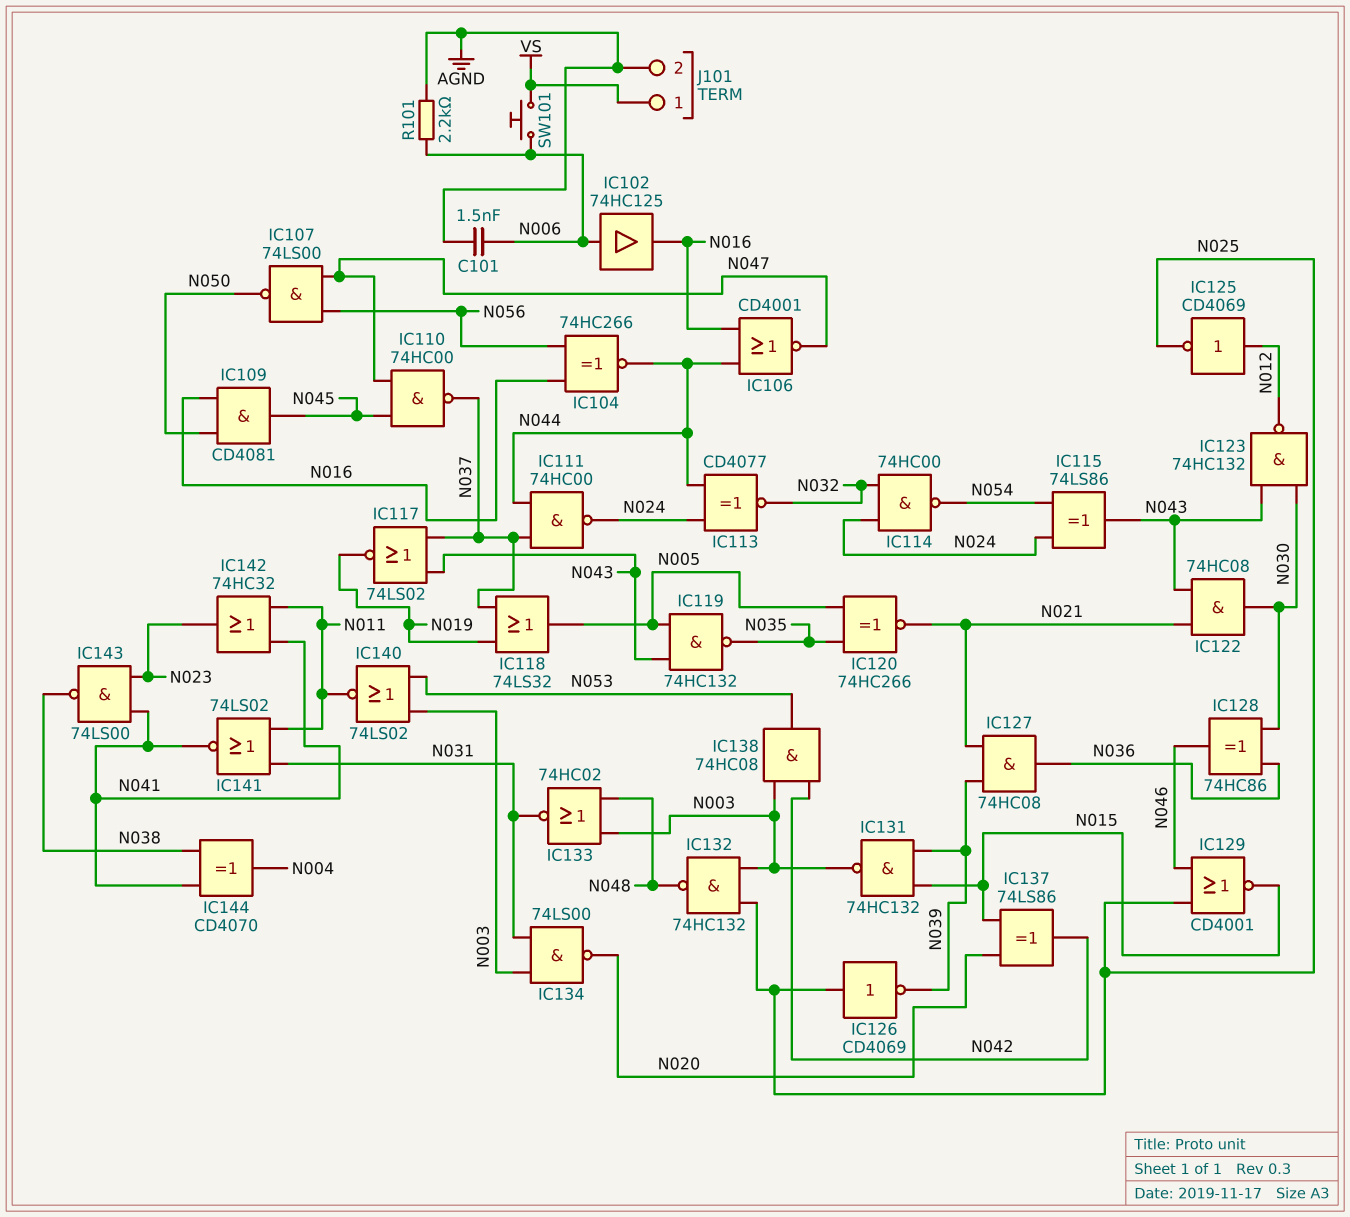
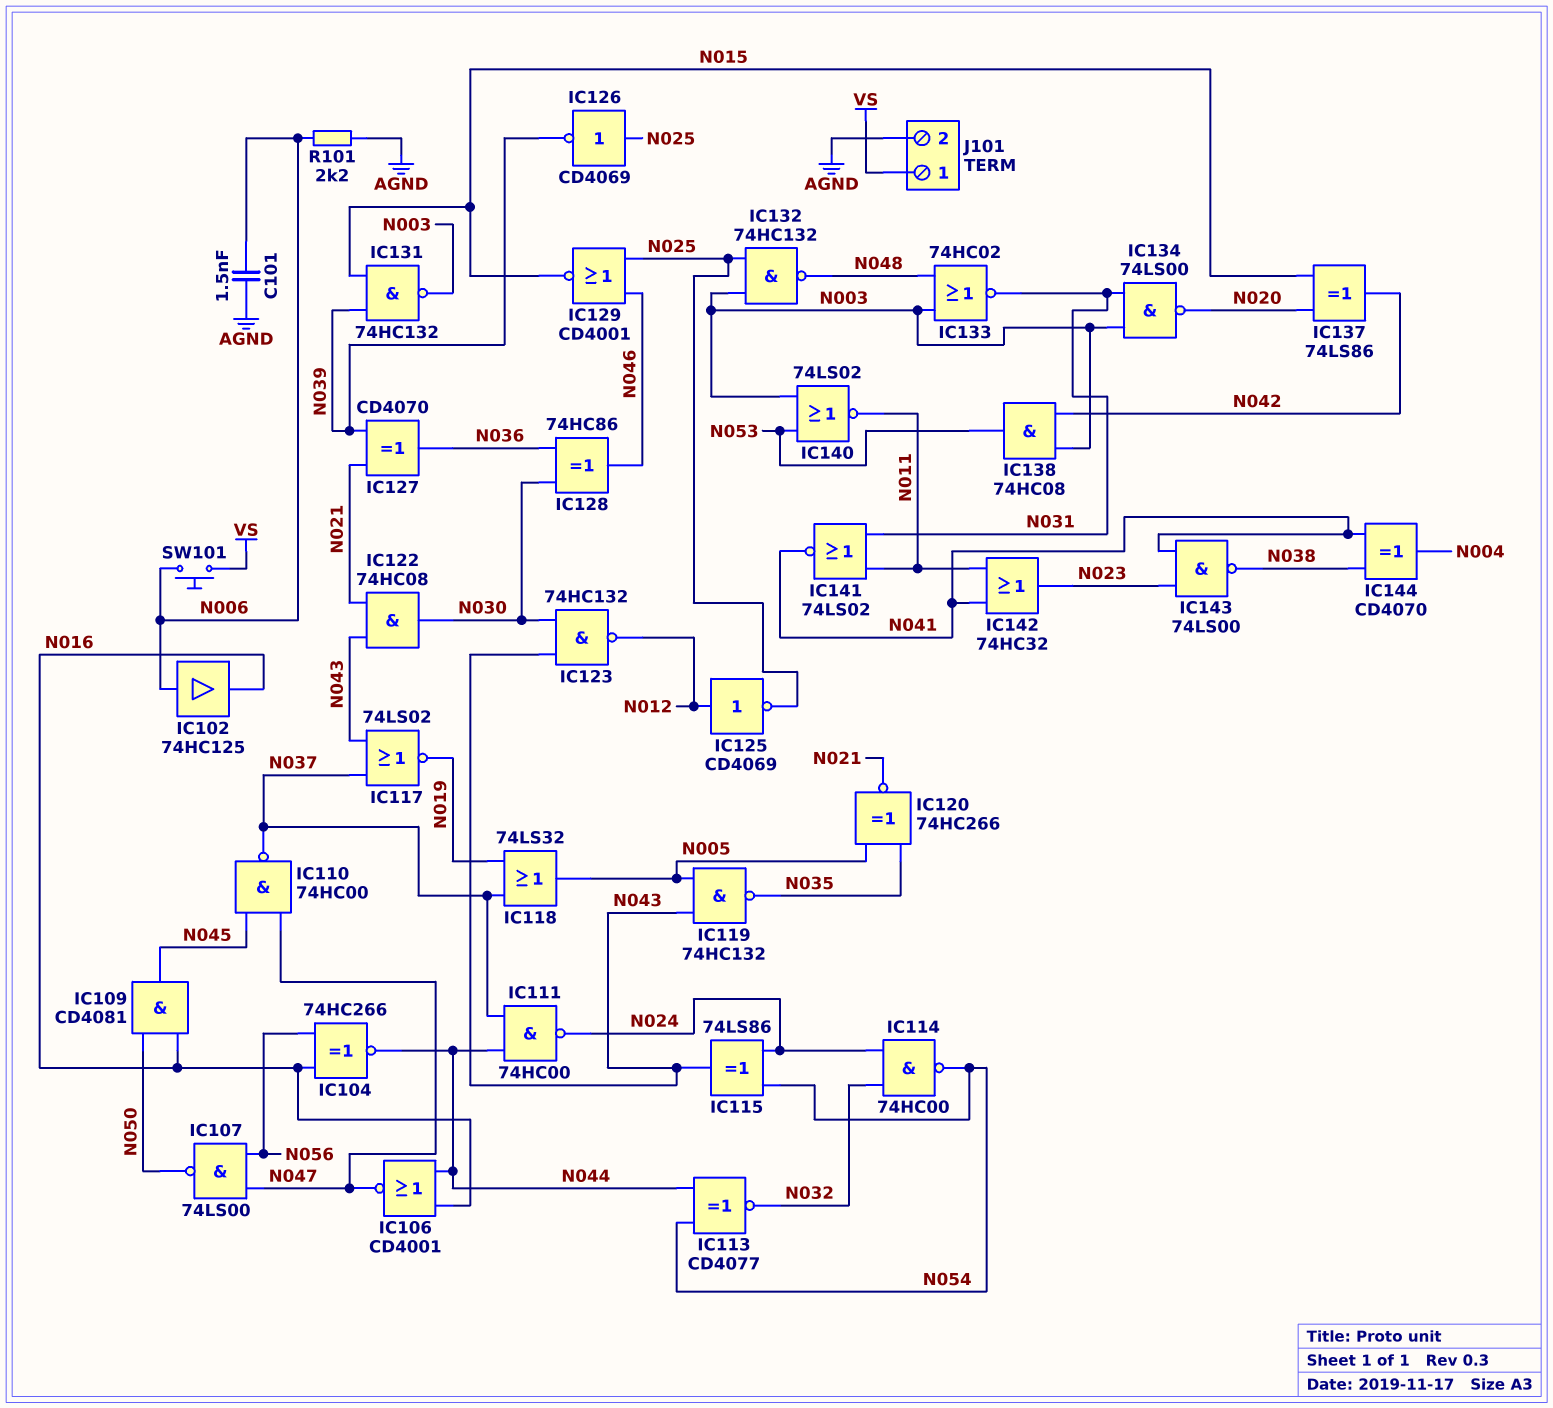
IC113: XNOR CD4077 (in N024, in N044, out N032) -> XNOR CD4077 (in N044, in N054, out N032)
IC127: AND 74HC08 (in N021, in N039, out N036) -> XOR CD4070 (in N021, in N039, out N036)

